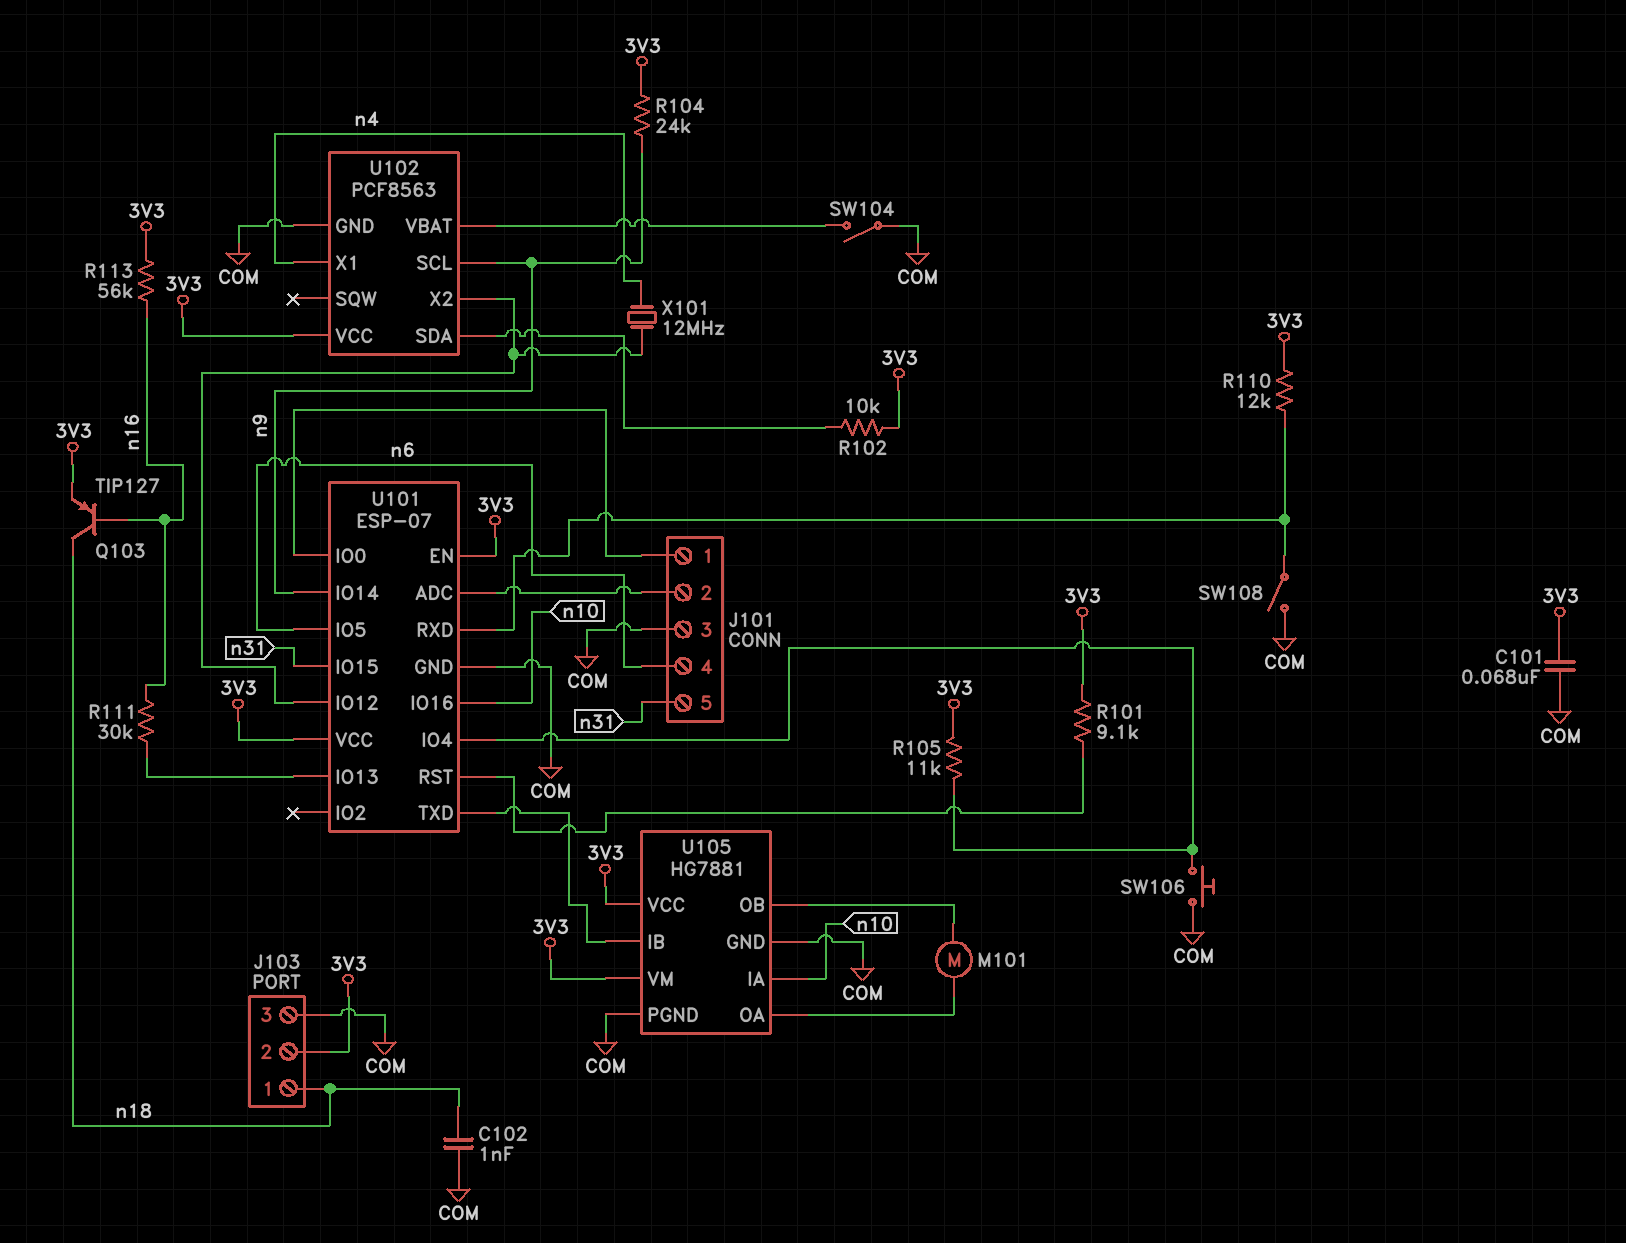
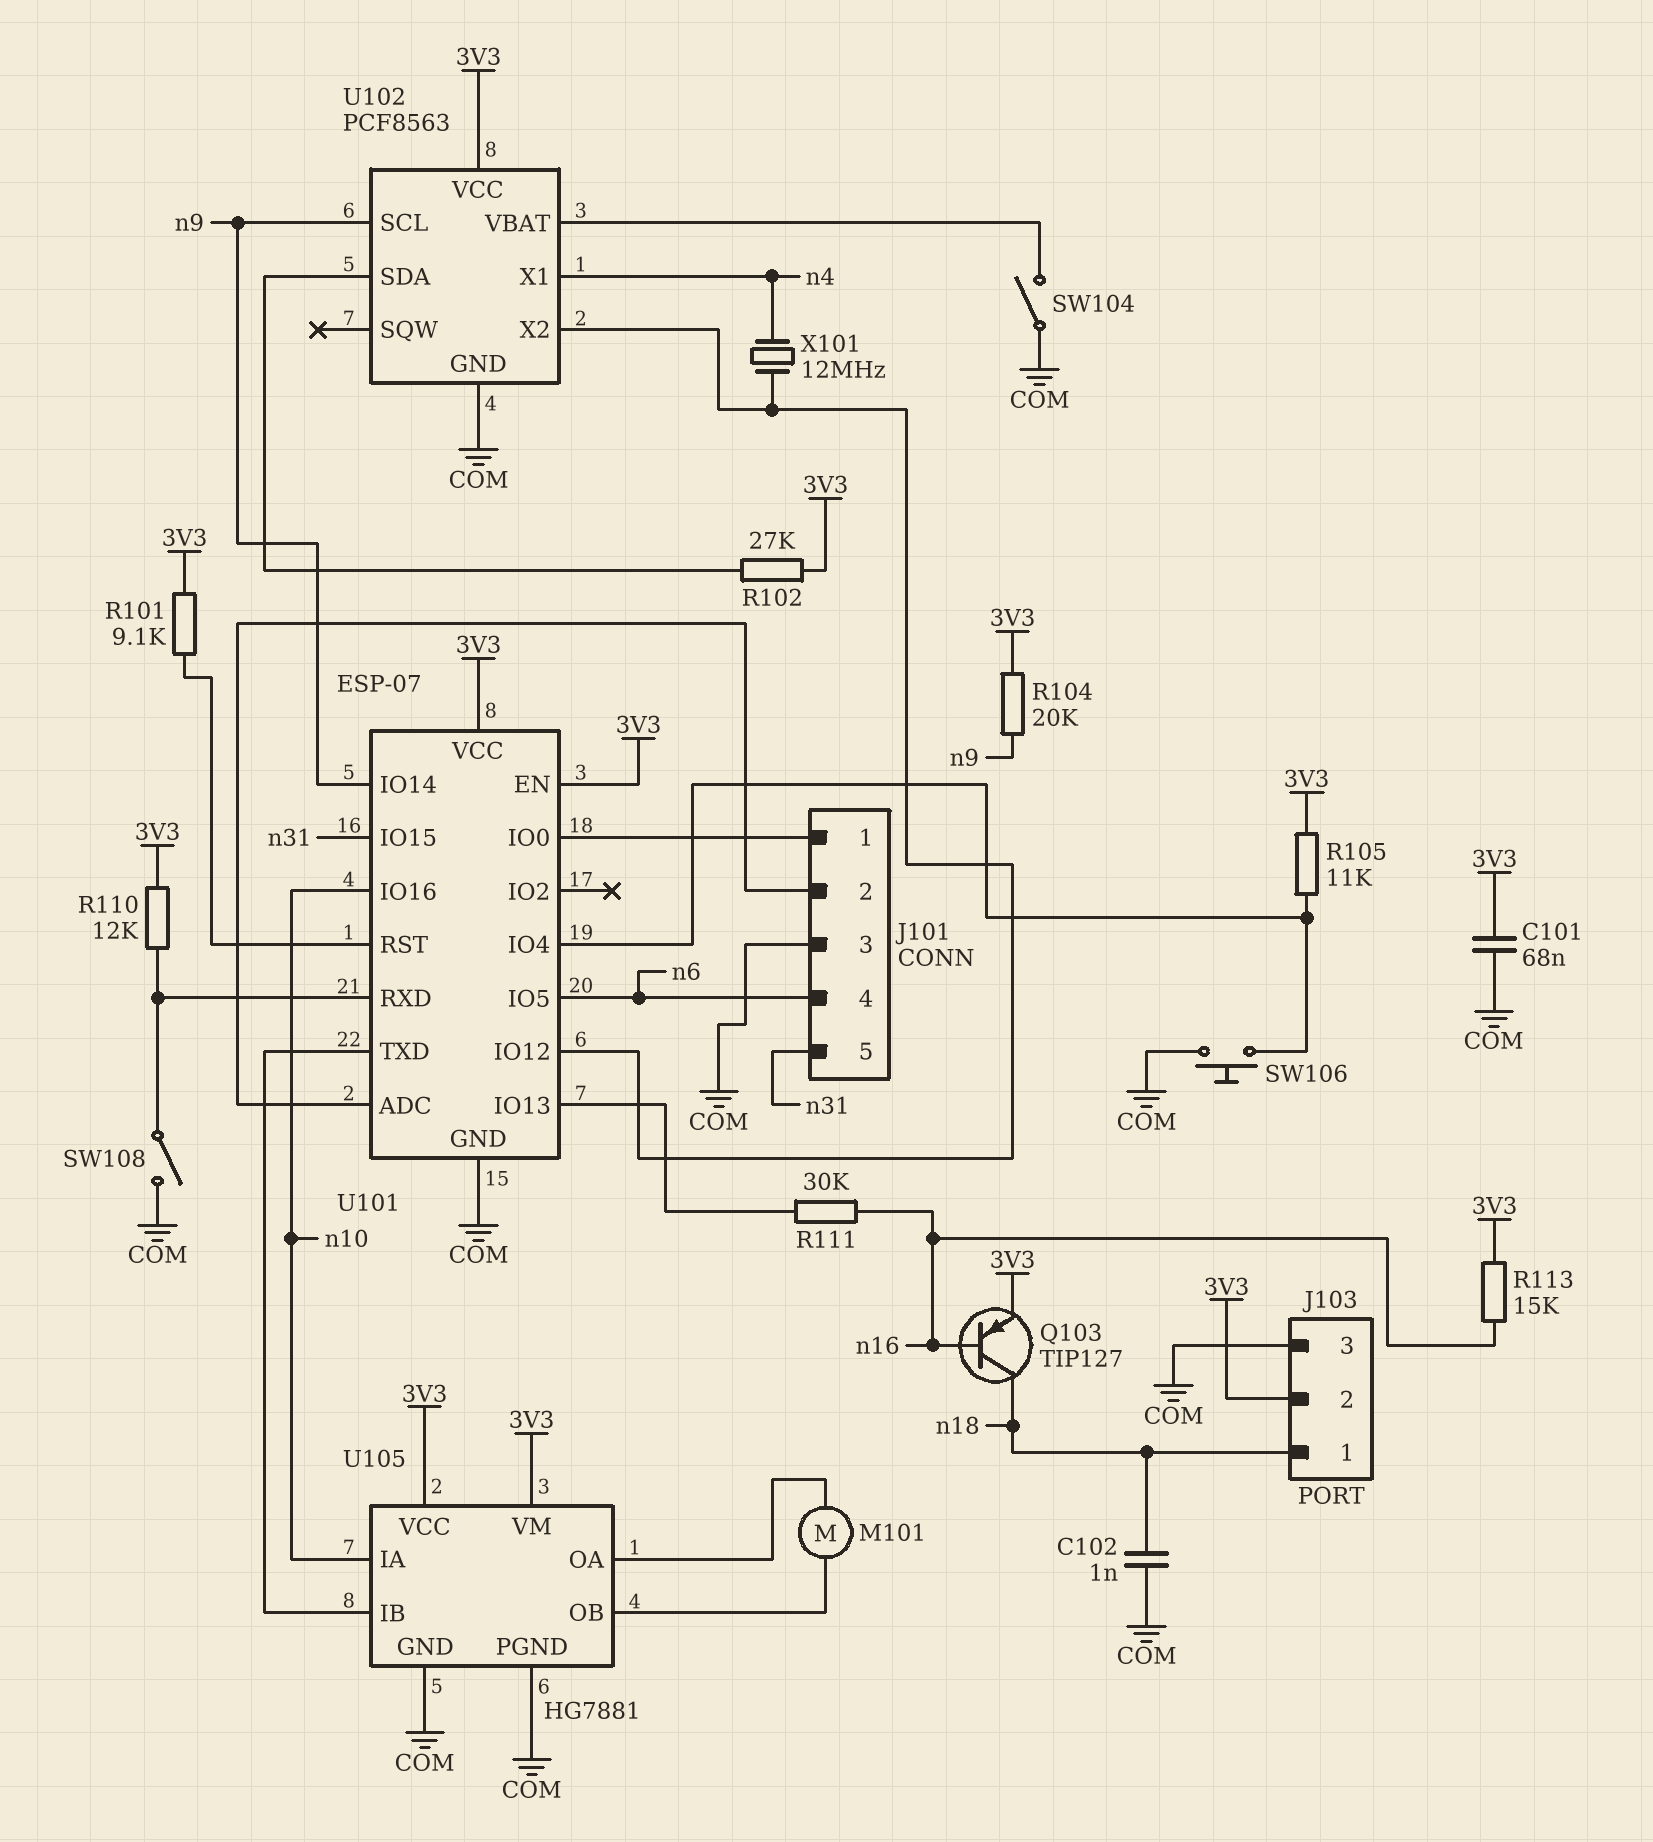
R102: 10k (3V3, U102/SDA) -> 27k (3V3, U102/SDA)
R104: 24k (3V3, n9) -> 20k (3V3, n9)
R113: 56k (3V3, n16) -> 15k (3V3, n16)

